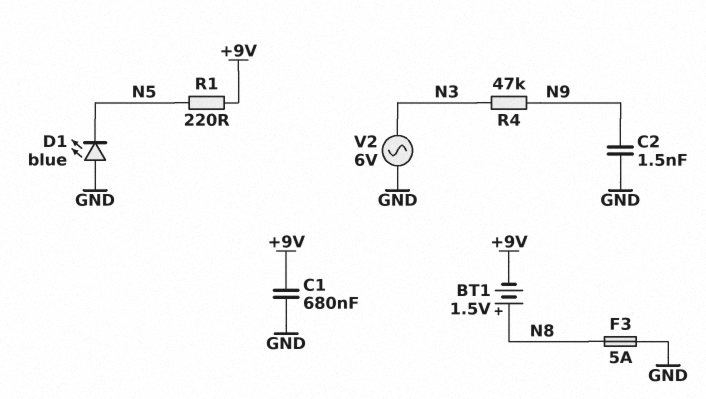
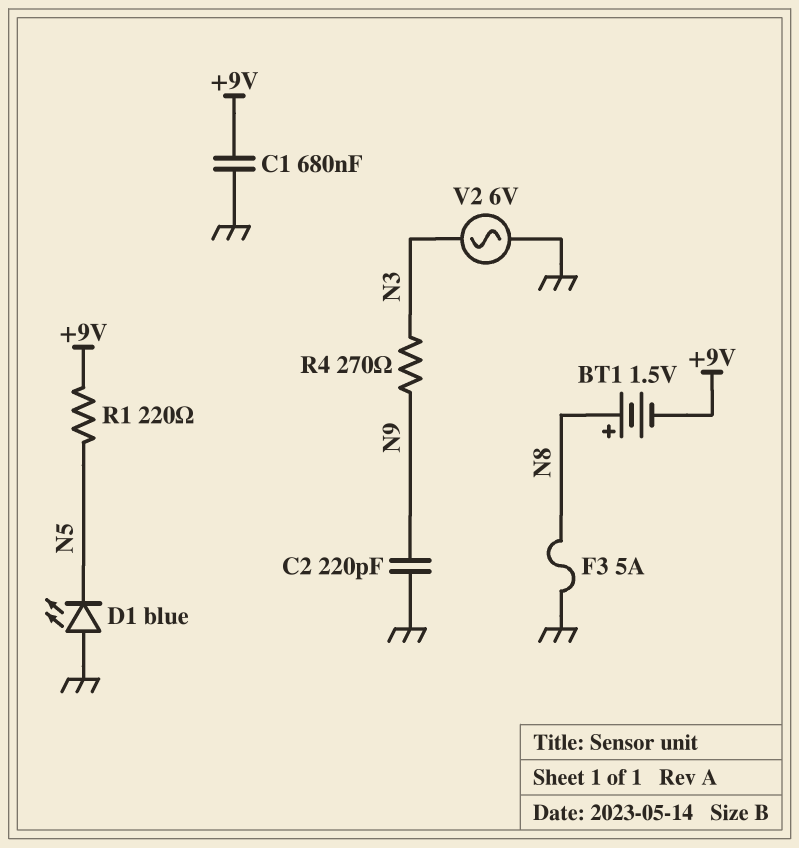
C2: 1.5nF (GND, N9) -> 220pF (GND, N9)
R4: 47k (N3, N9) -> 270 (N3, N9)

